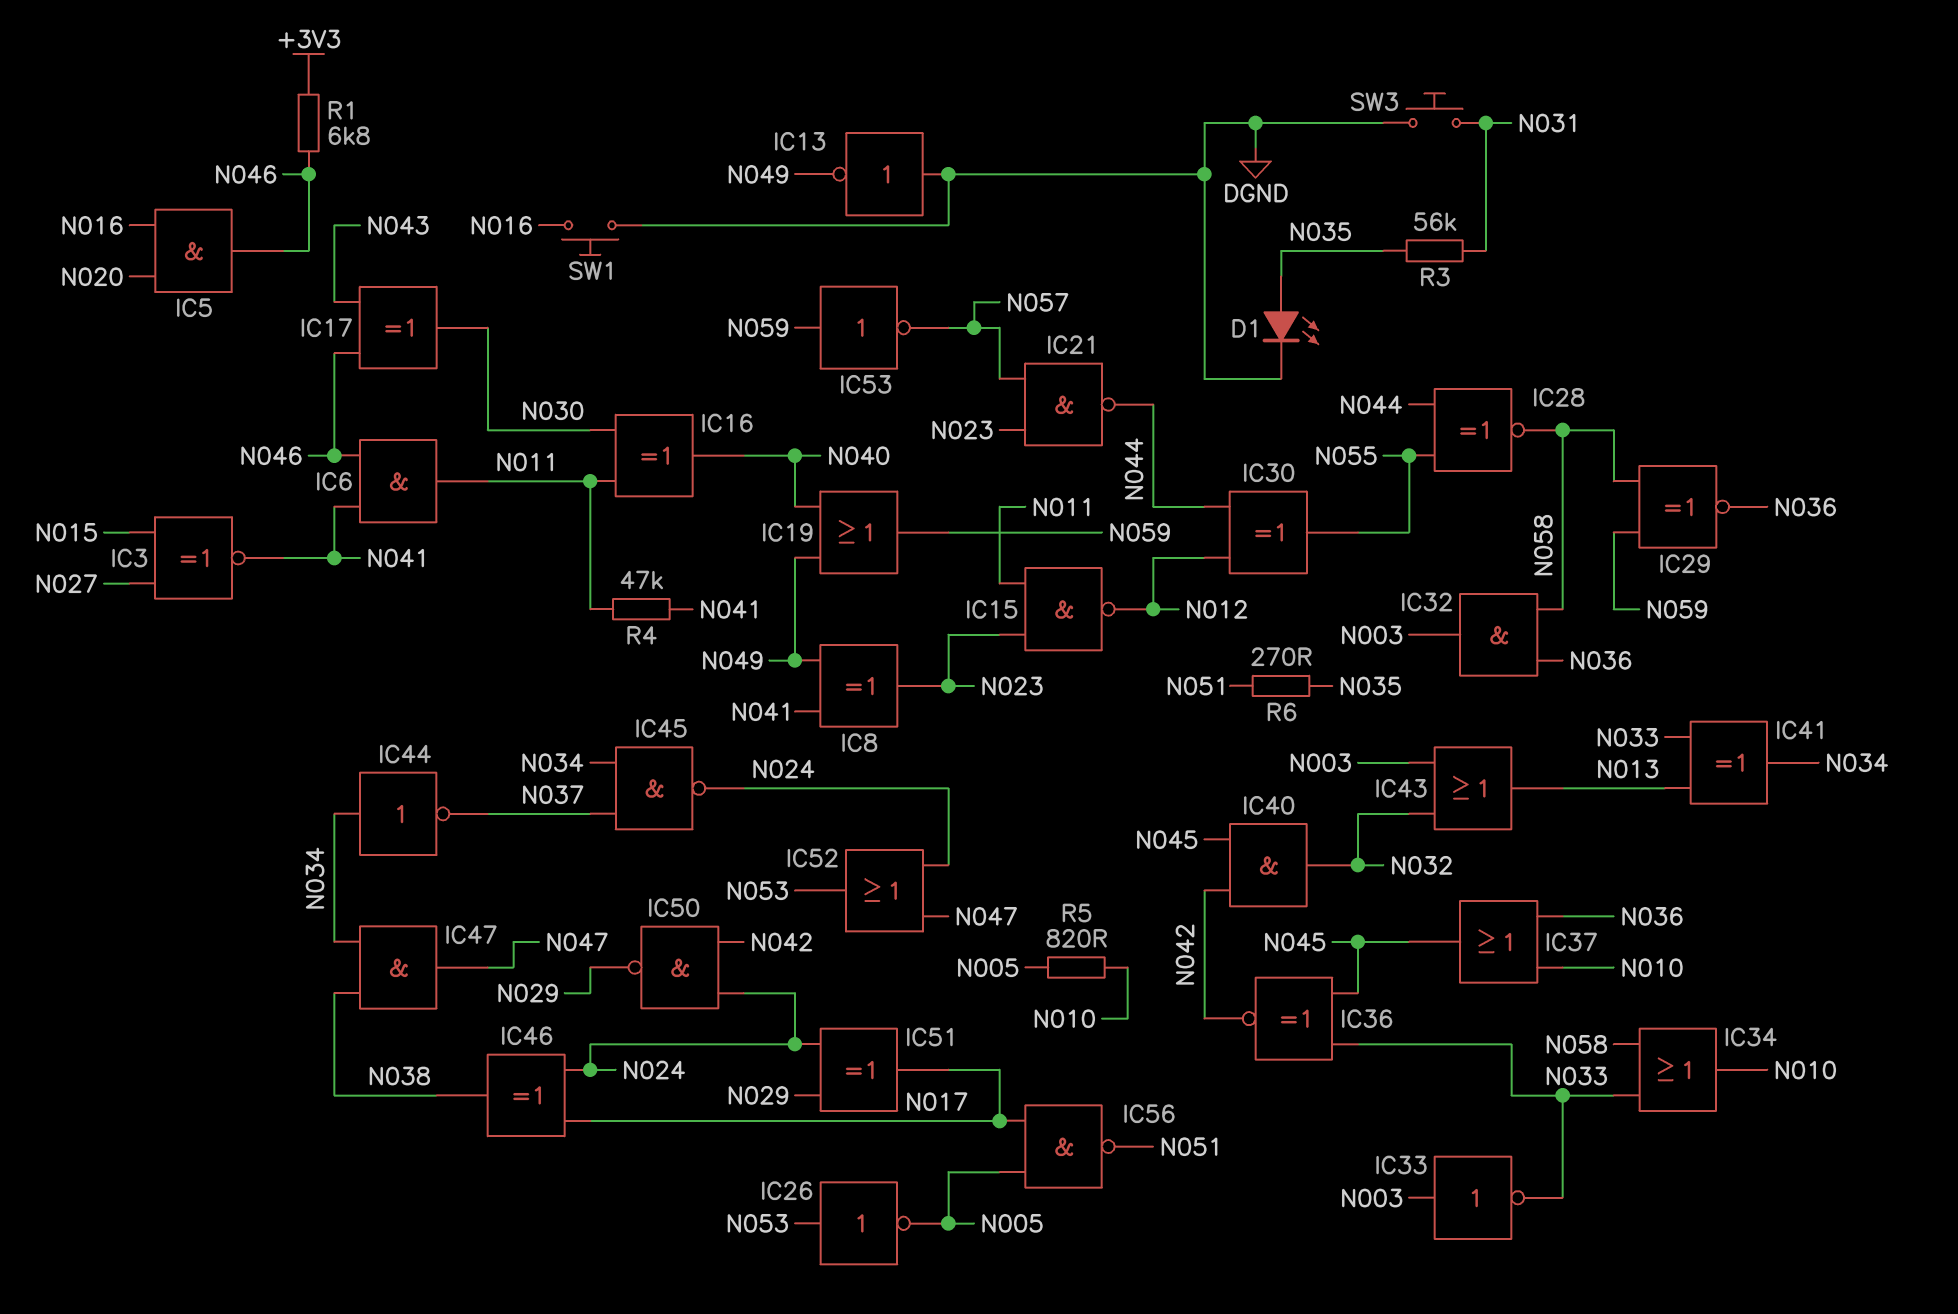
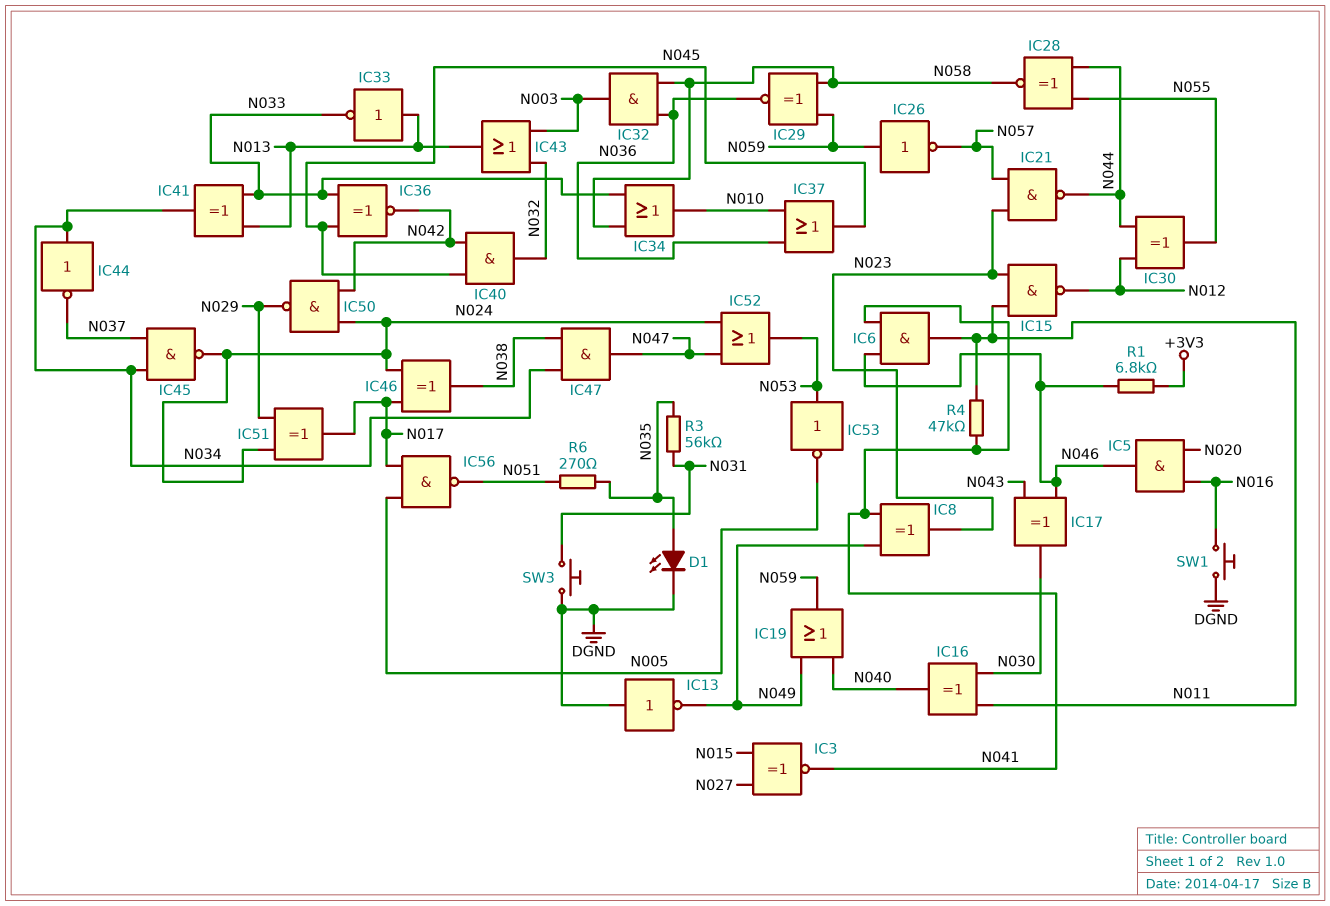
IC26: NOT (in N053, out N005) -> NOT (in N059, out N057)
IC33: NOT (in N003, out N033) -> NOT (in N013, out N033)
IC53: NOT (in N059, out N057) -> NOT (in N053, out N005)
R5: 820 (N005, N010) -> none

